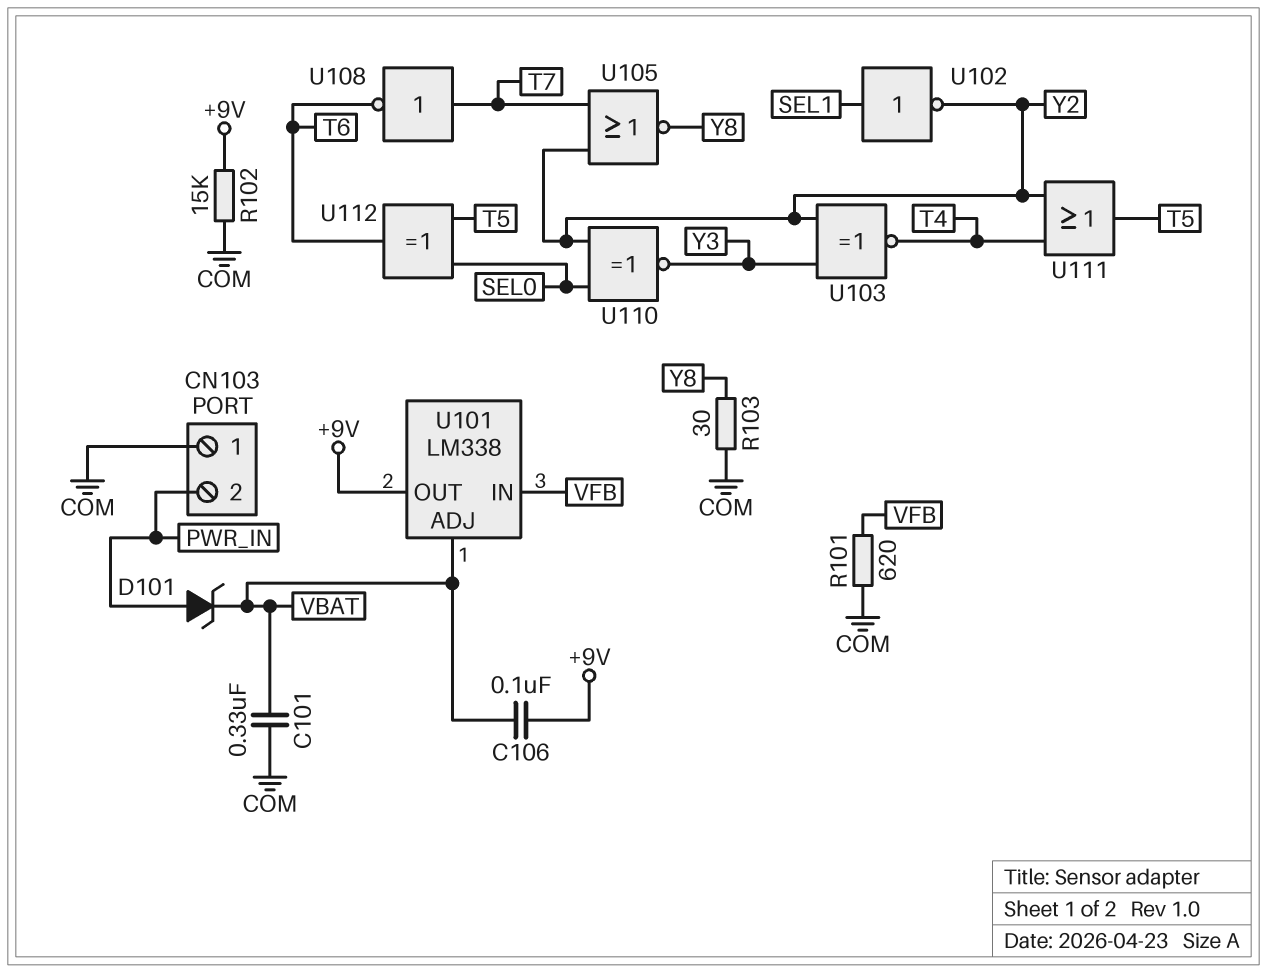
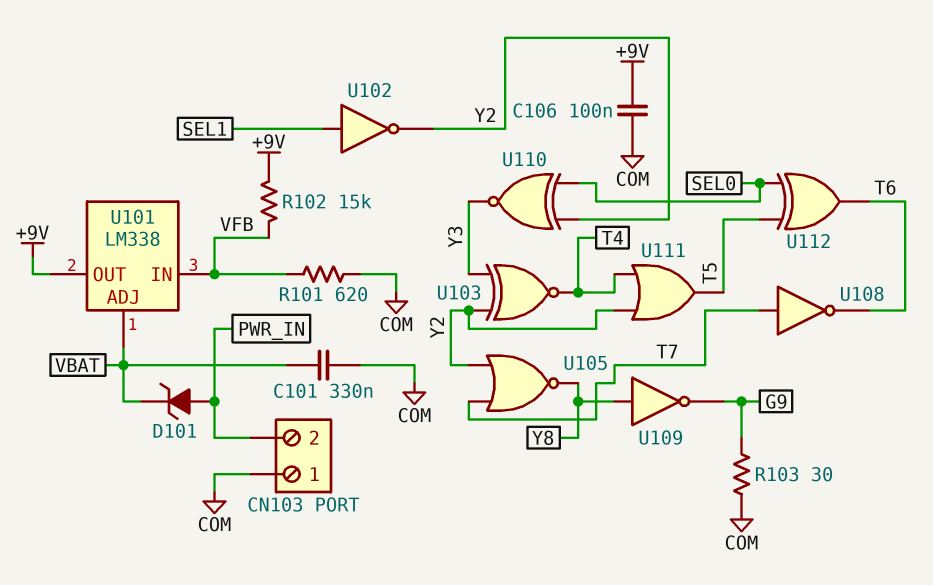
C106: 100nF (+9V, VBAT) -> 100nF (+9V, COM)
R102: 15k (+9V, COM) -> 15k (+9V, VFB)
R103: 30 (COM, Y8) -> 30 (COM, G9)
U109: none -> NOT (in Y8, out G9)

